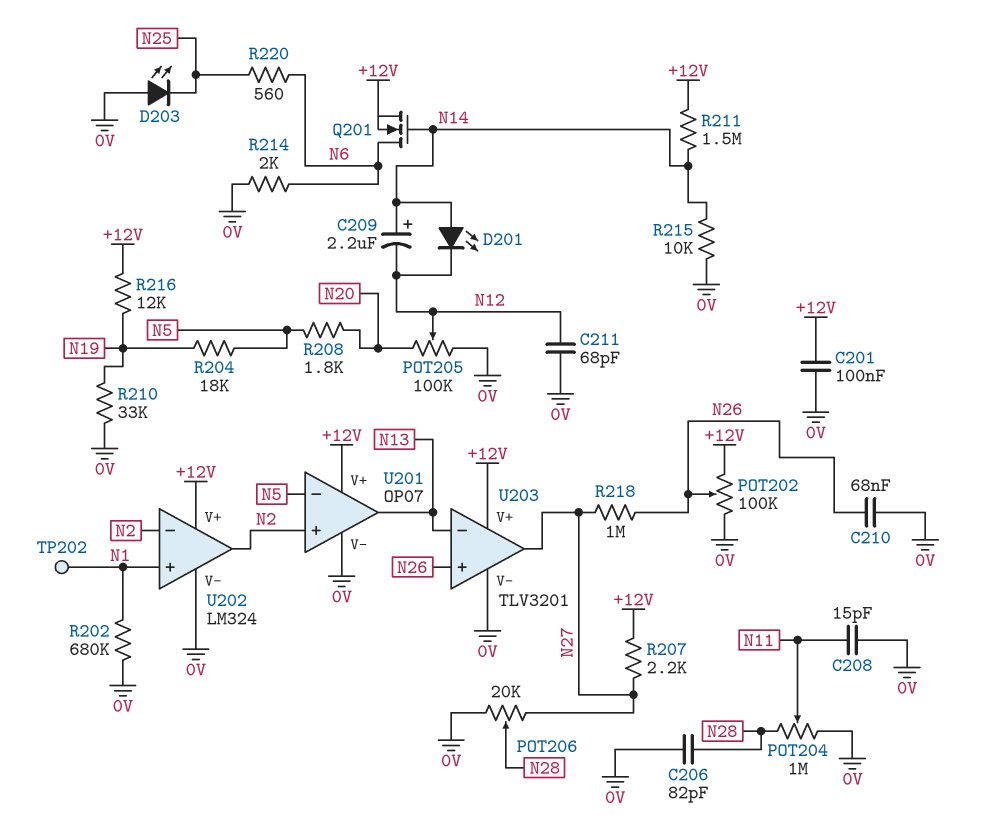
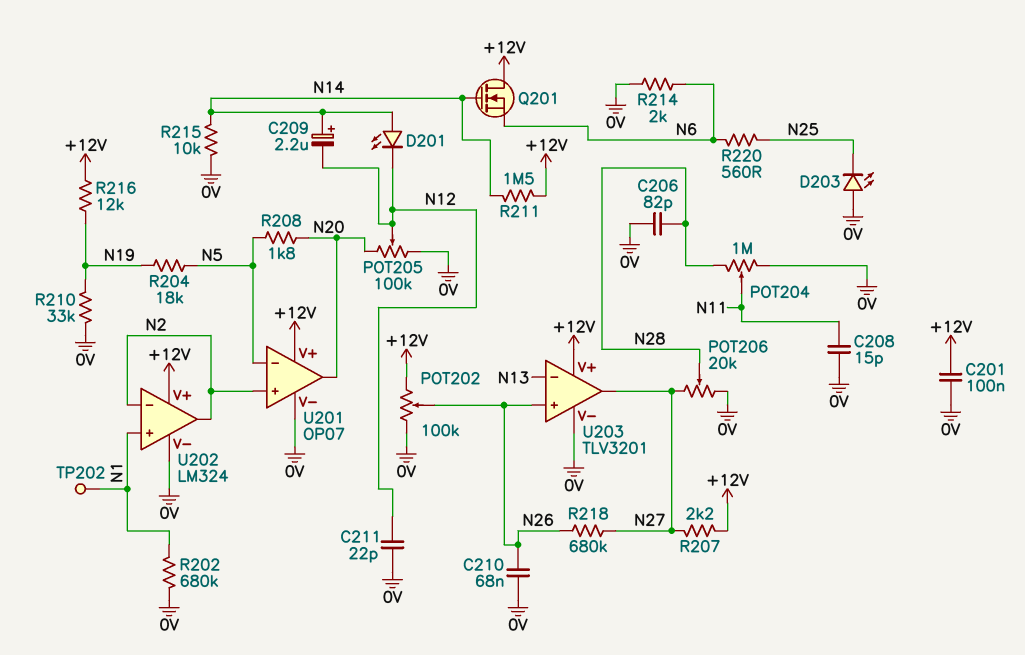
C211: 68pF (0V, N12) -> 22pF (0V, N12)
Q201: NMOS (G N14, D N6, S +12V) -> NMOS (G N14, D +12V, S N6)
R218: 1M (N26, N27) -> 680k (N26, N27)
U201 pin out: N13 -> N20

